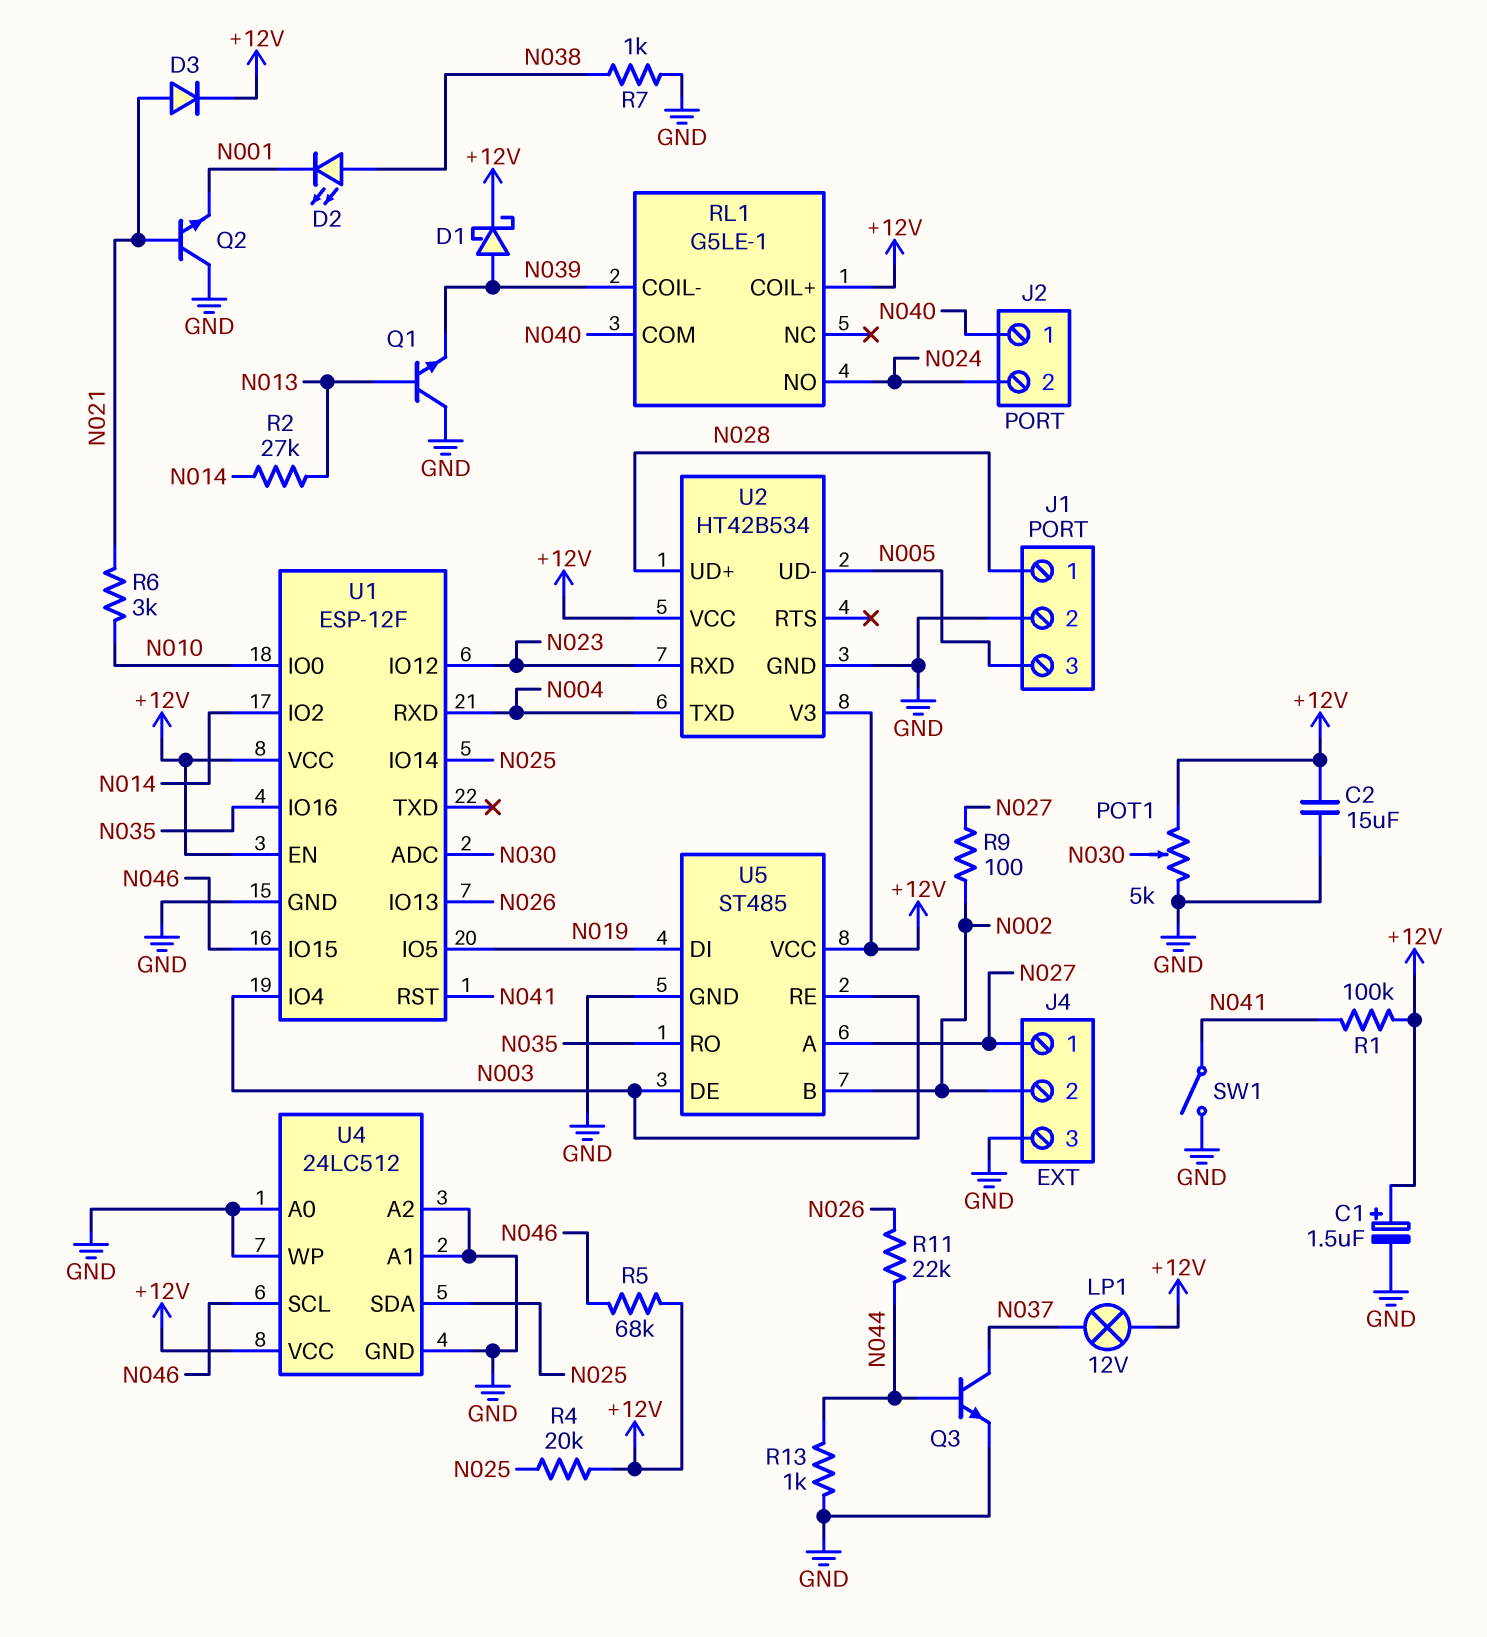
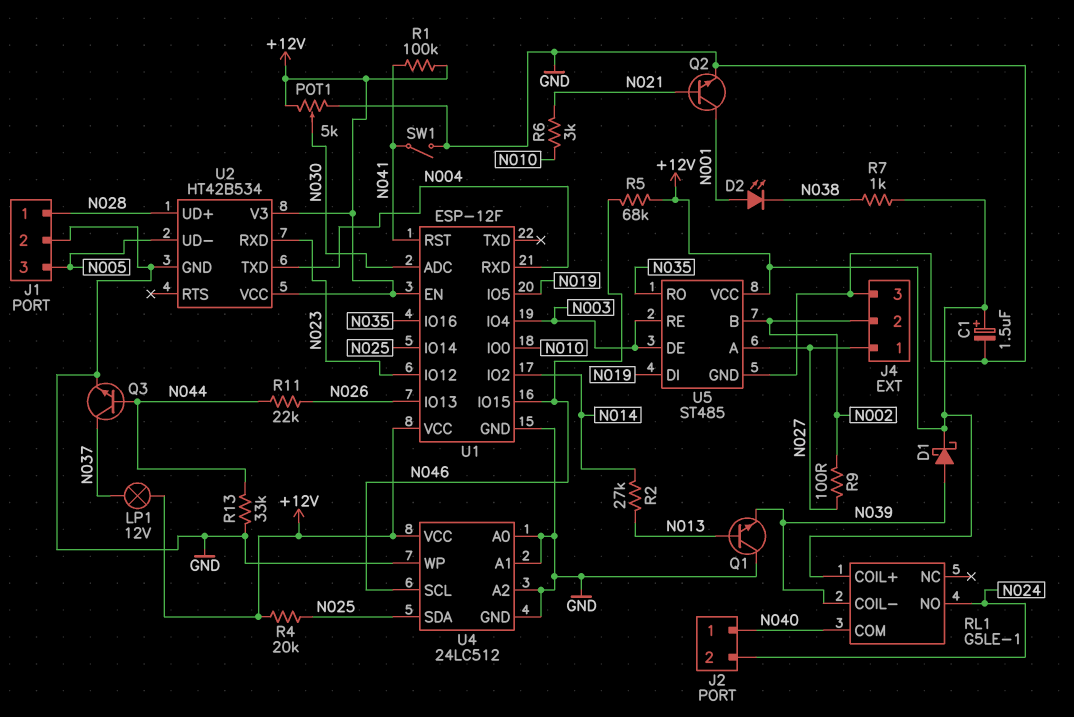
C2: 15uF (+12V, GND) -> none
D2: LED (A N038, K N001) -> LED (A N001, K N038)
D3: diode (A N021, K +12V) -> none
Q2: NPN (B N021, C GND, E N001) -> NPN (B N021, C N001, E GND)
R7: 1k (GND, N038) -> 1k (+12V, N038)
R13: 1k (GND, N044) -> 33k (GND, N044)

